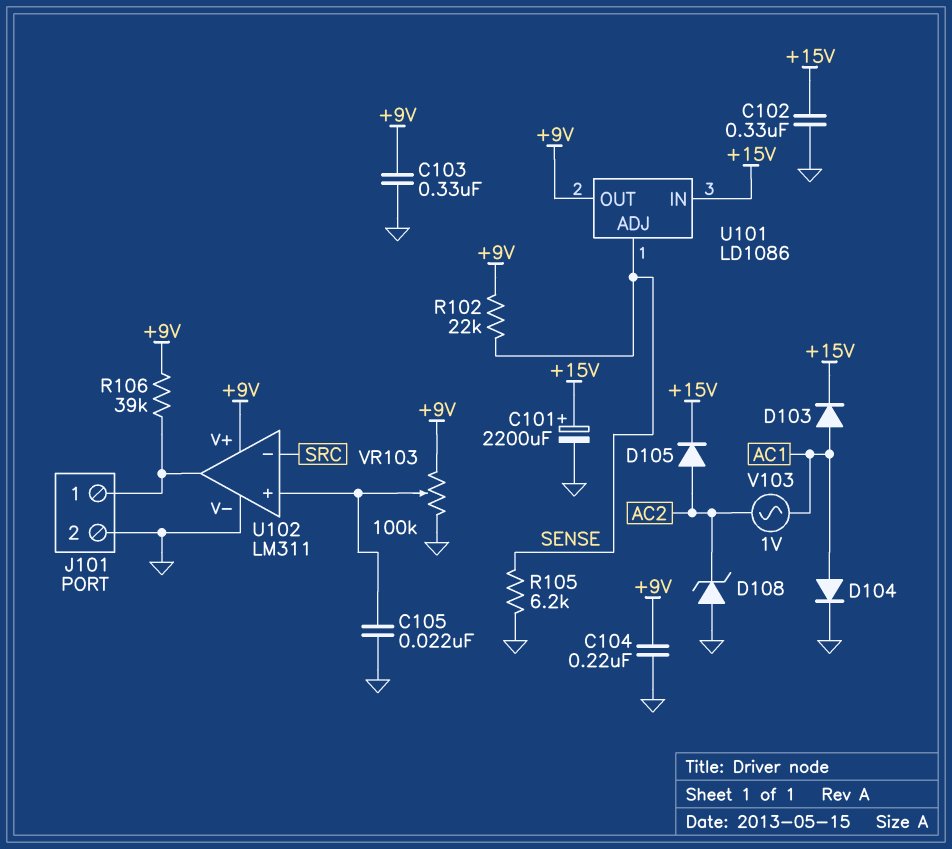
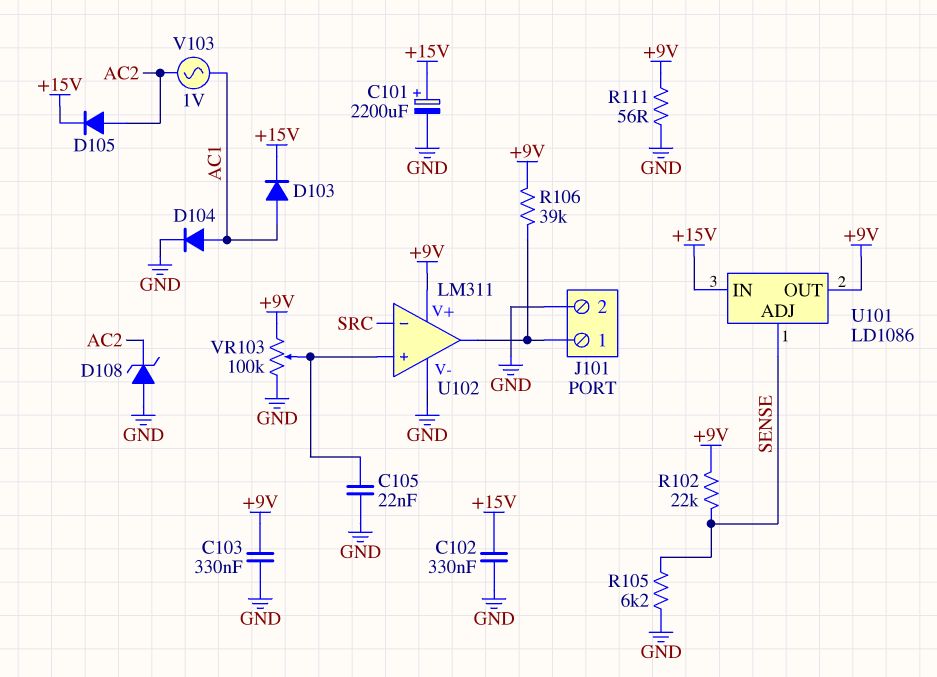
C104: 220nF (+9V, GND) -> none
R111: none -> 56 (+9V, GND)

